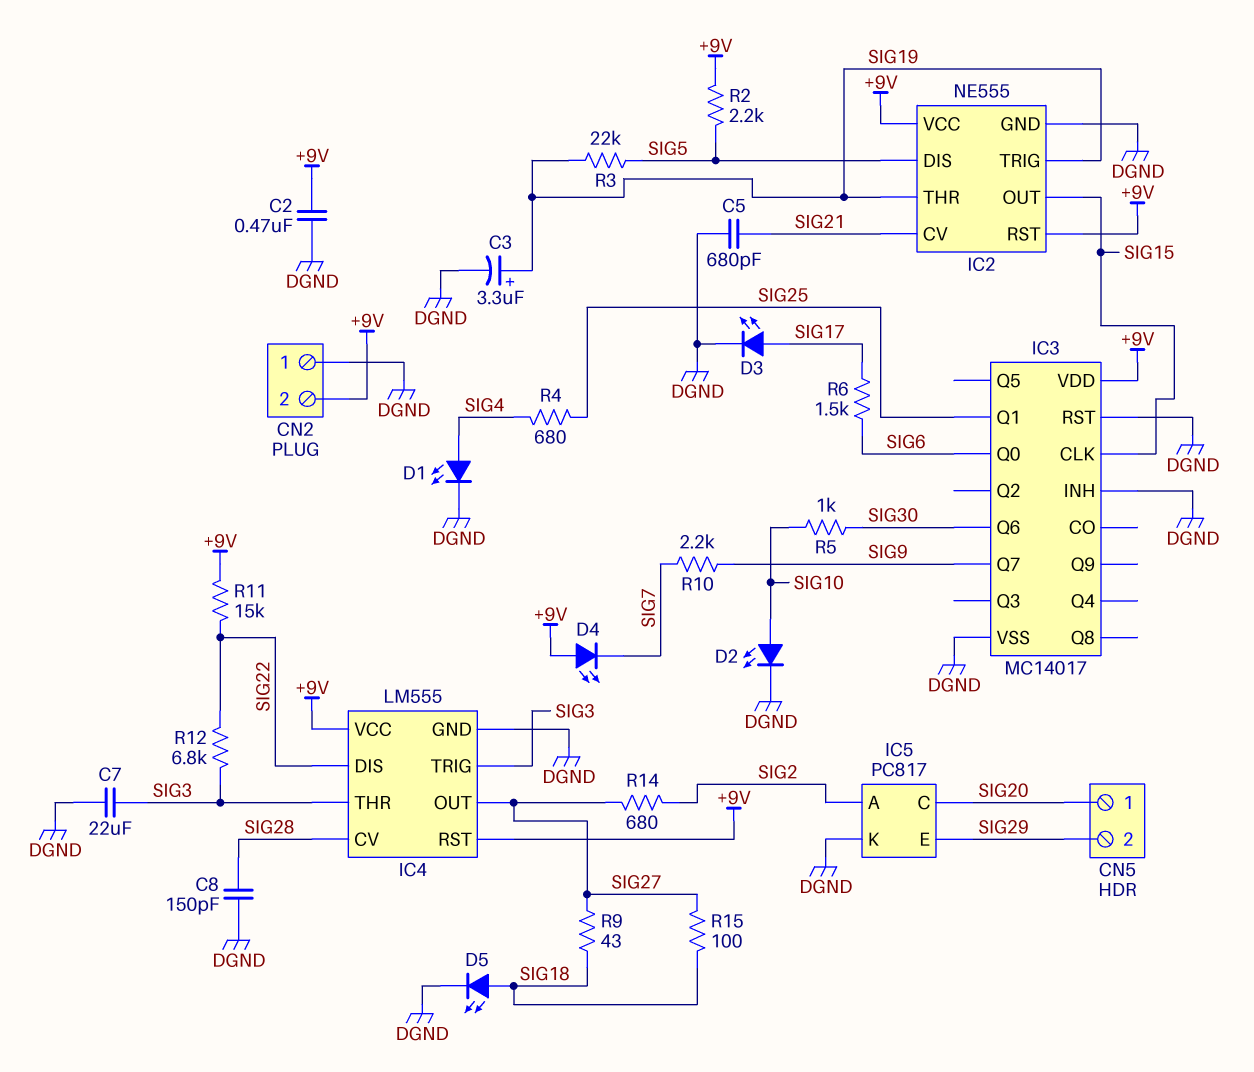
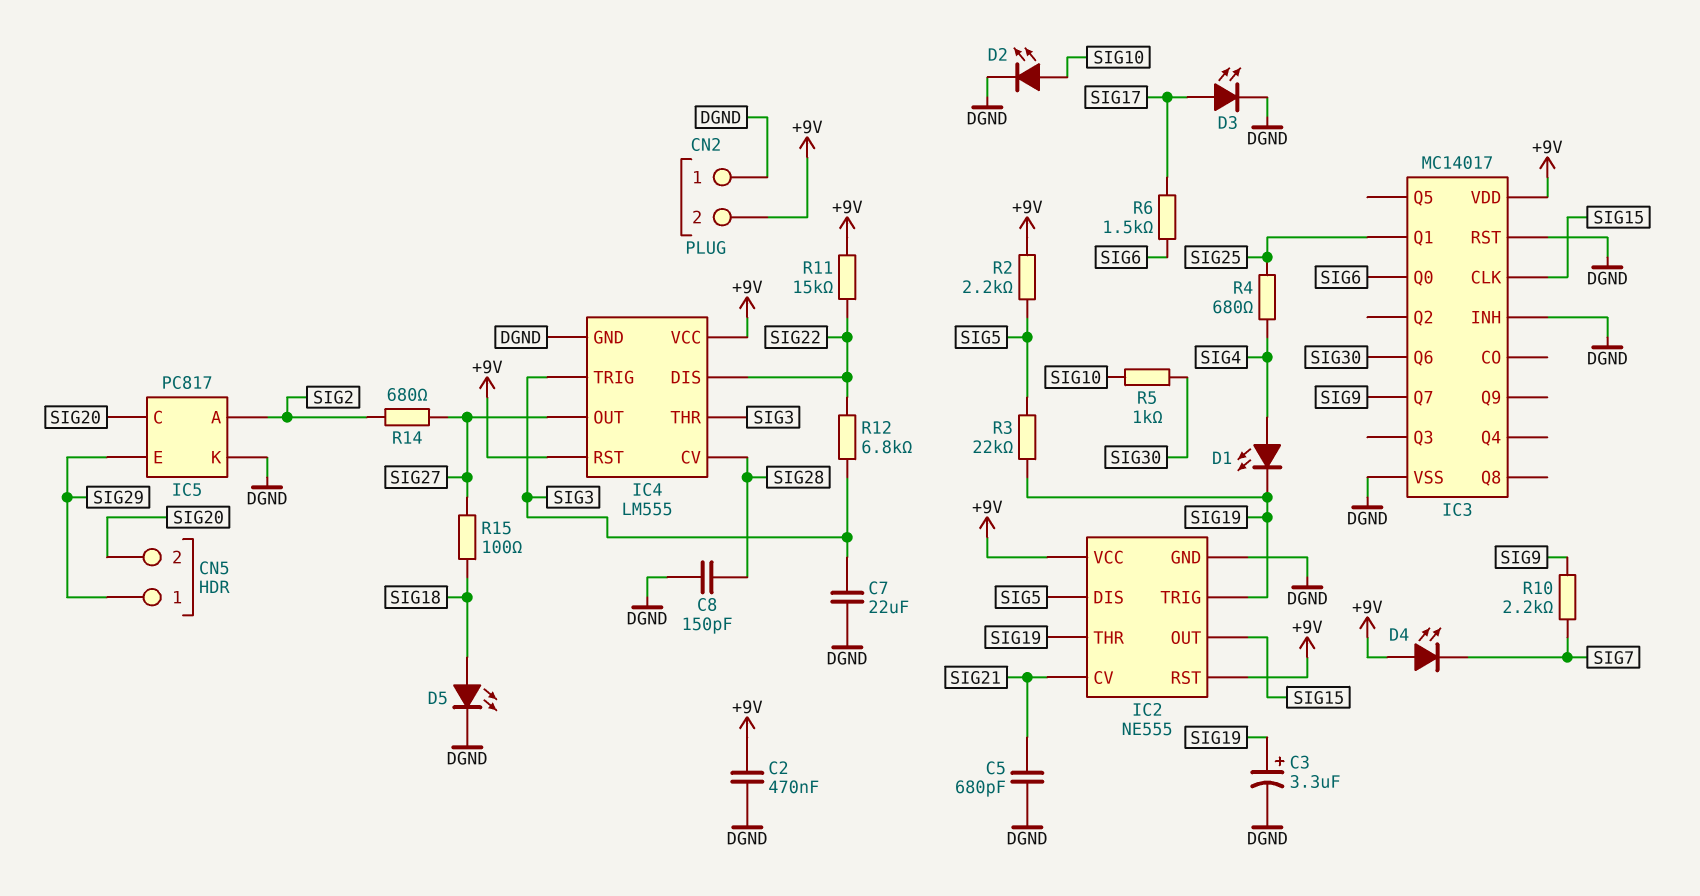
CN5 pin 1: SIG20 -> SIG29
CN5 pin 2: SIG29 -> SIG20
D1: LED (A SIG4, K DGND) -> LED (A SIG4, K SIG19)
R9: 43 (SIG18, SIG27) -> none

